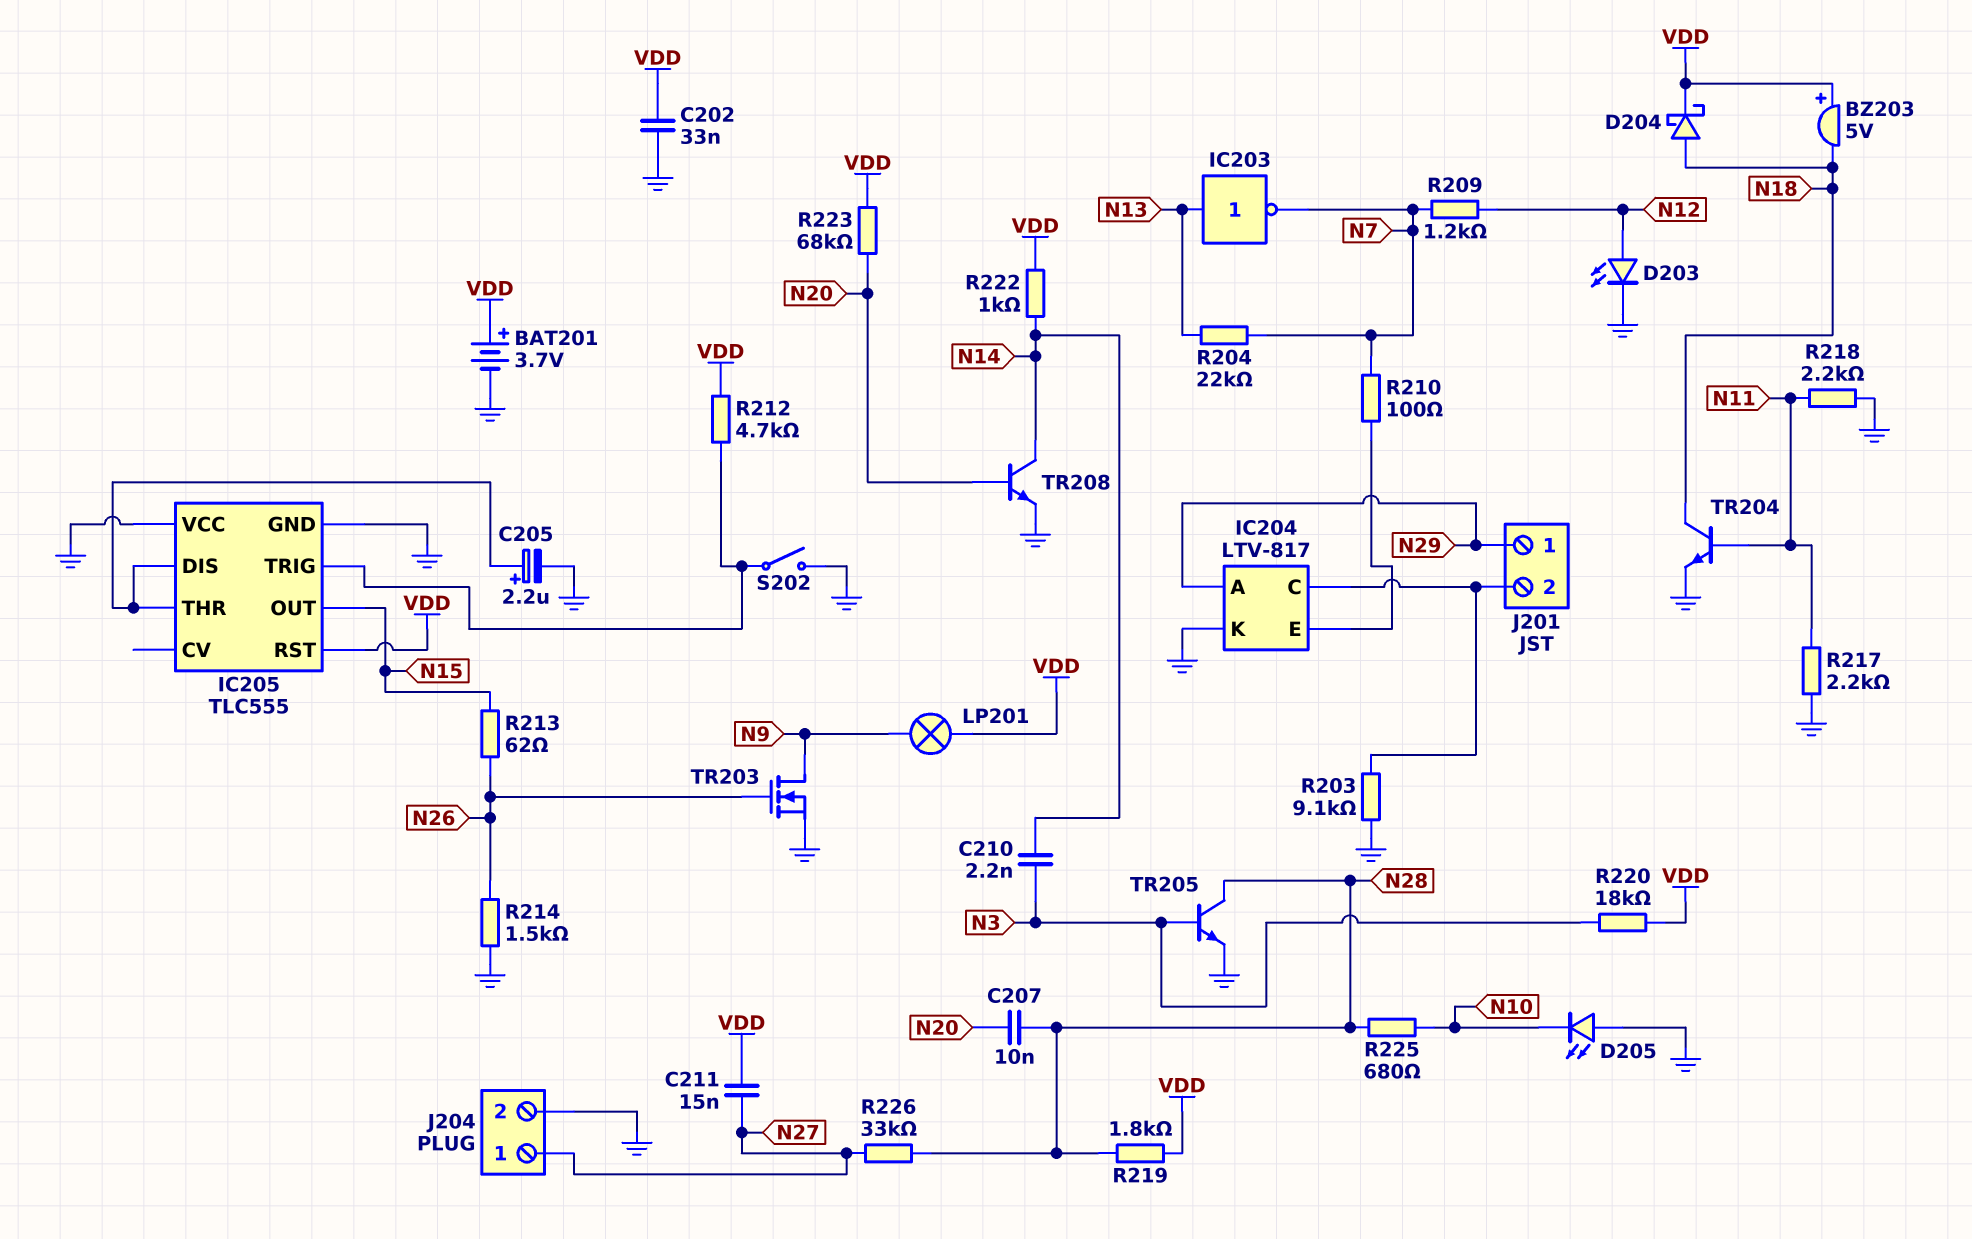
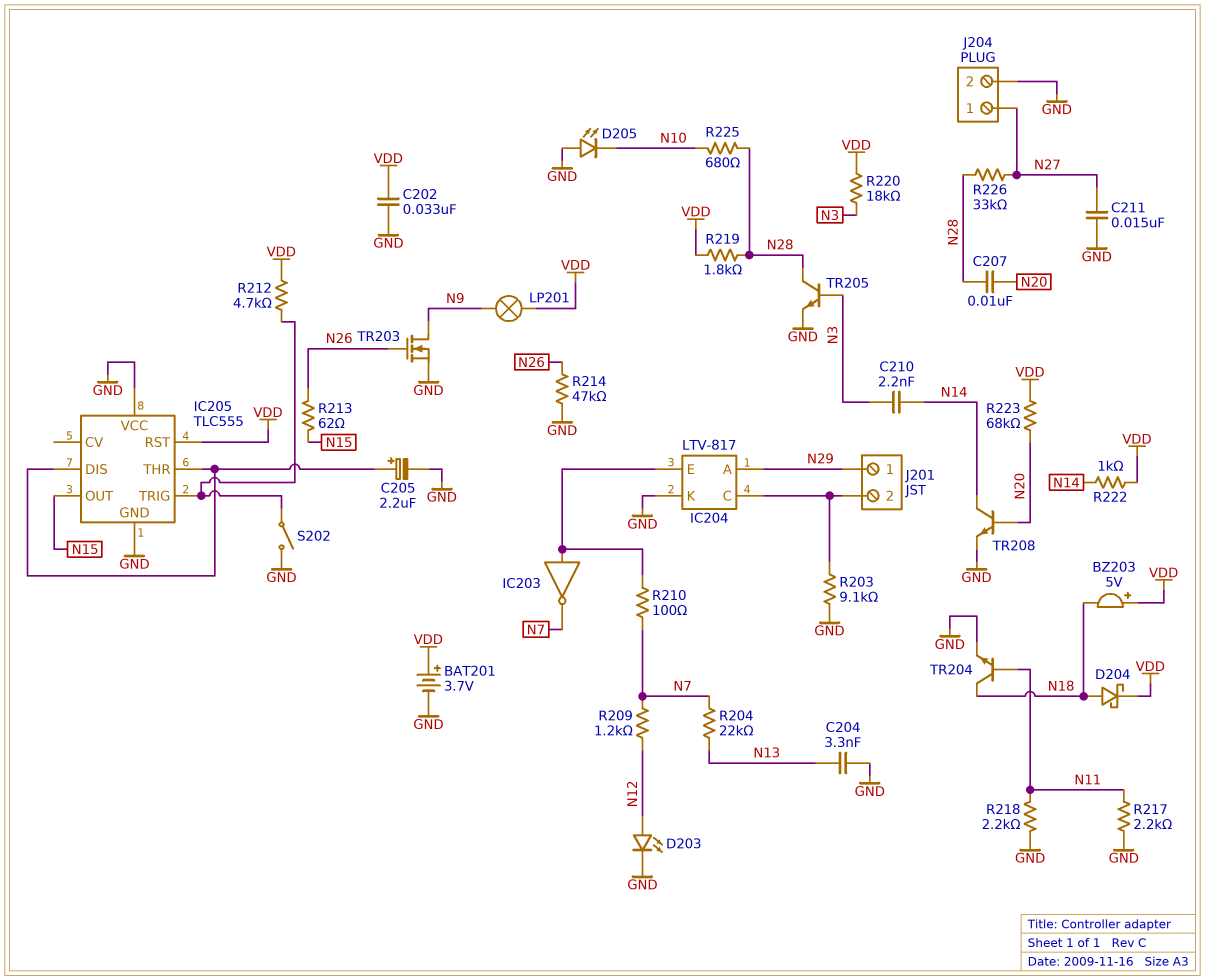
C204: none -> 3.3nF (GND, N13)
C211: 15nF (N27, VDD) -> 15nF (GND, N27)
IC203: NOT (in N13, out N7) -> NOT (in IC204/E, out N7)
R214: 1.5k (GND, N26) -> 47k (GND, N26)

